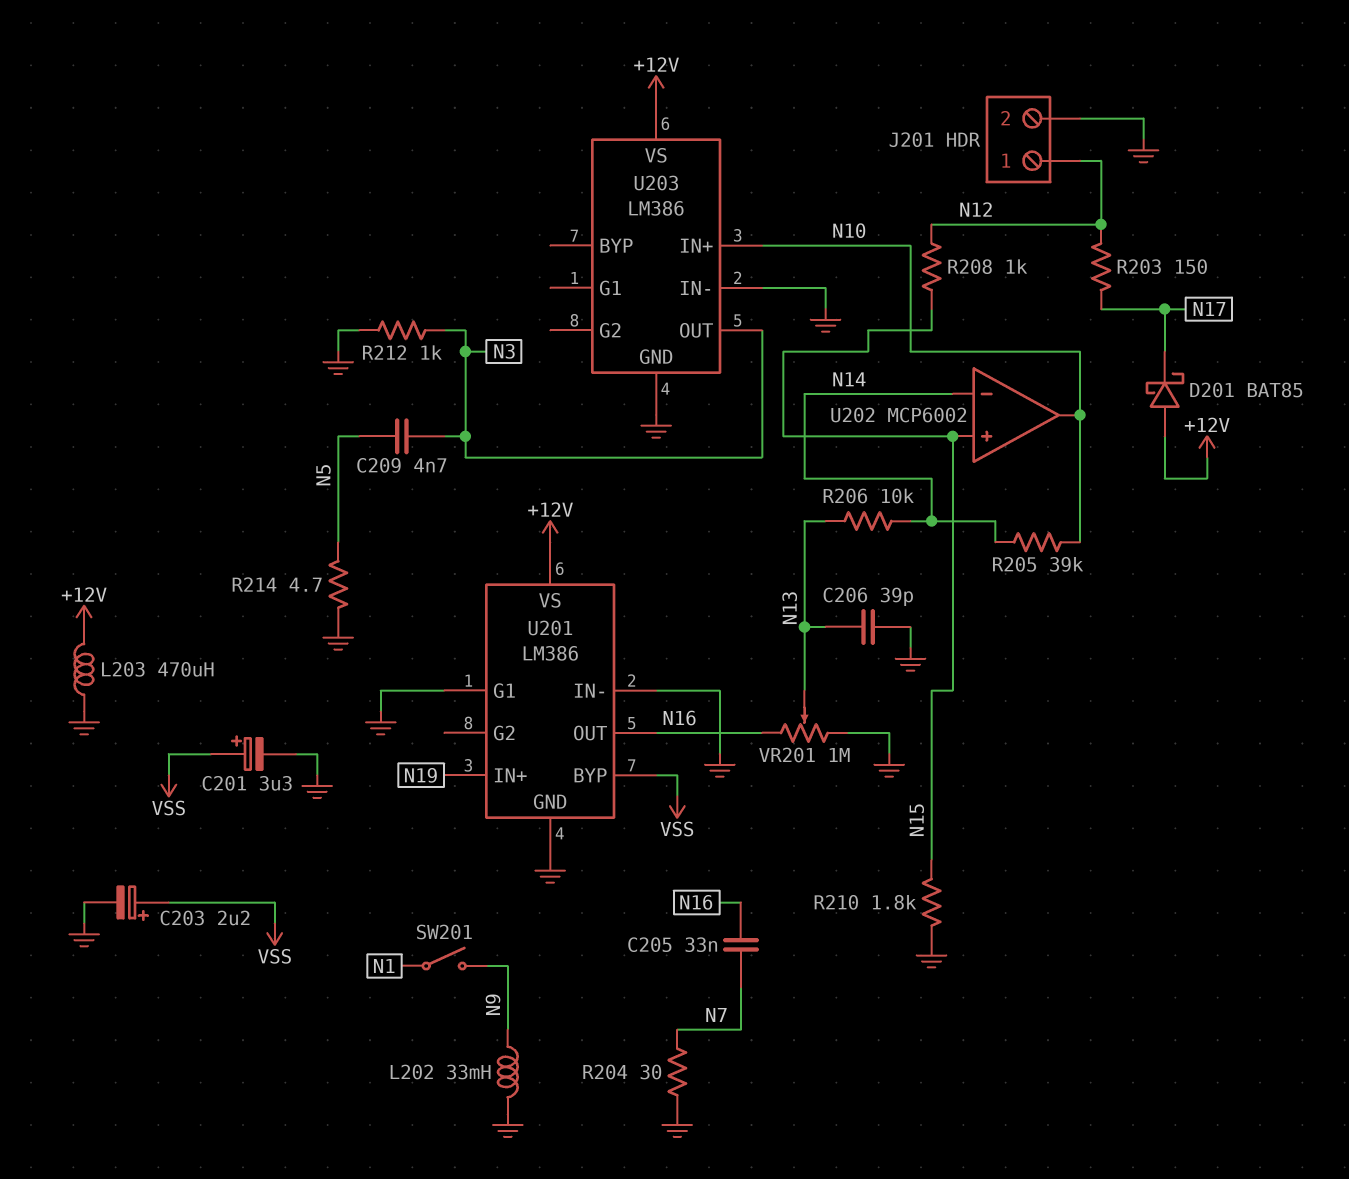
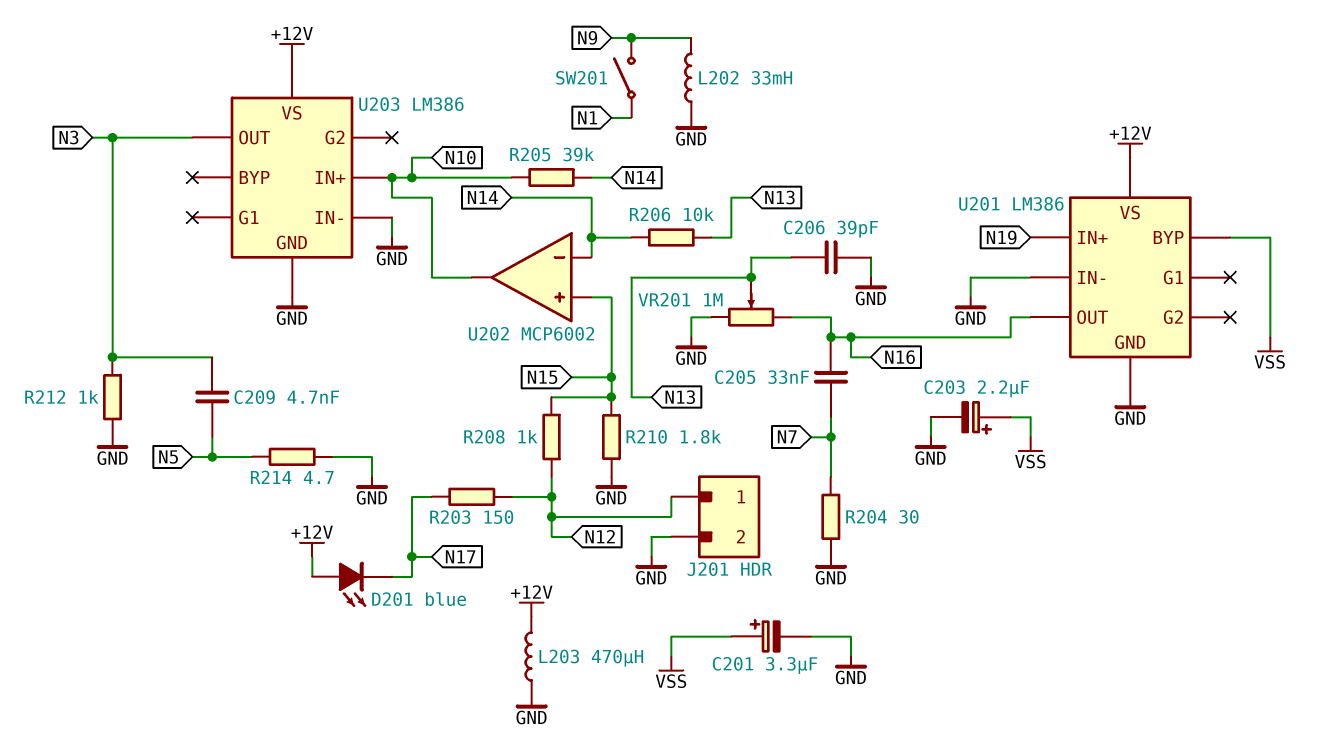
D201: schottky BAT85 (A +12V, K N17) -> LED blue (A +12V, K N17)
U201 pin G1: GND -> none

